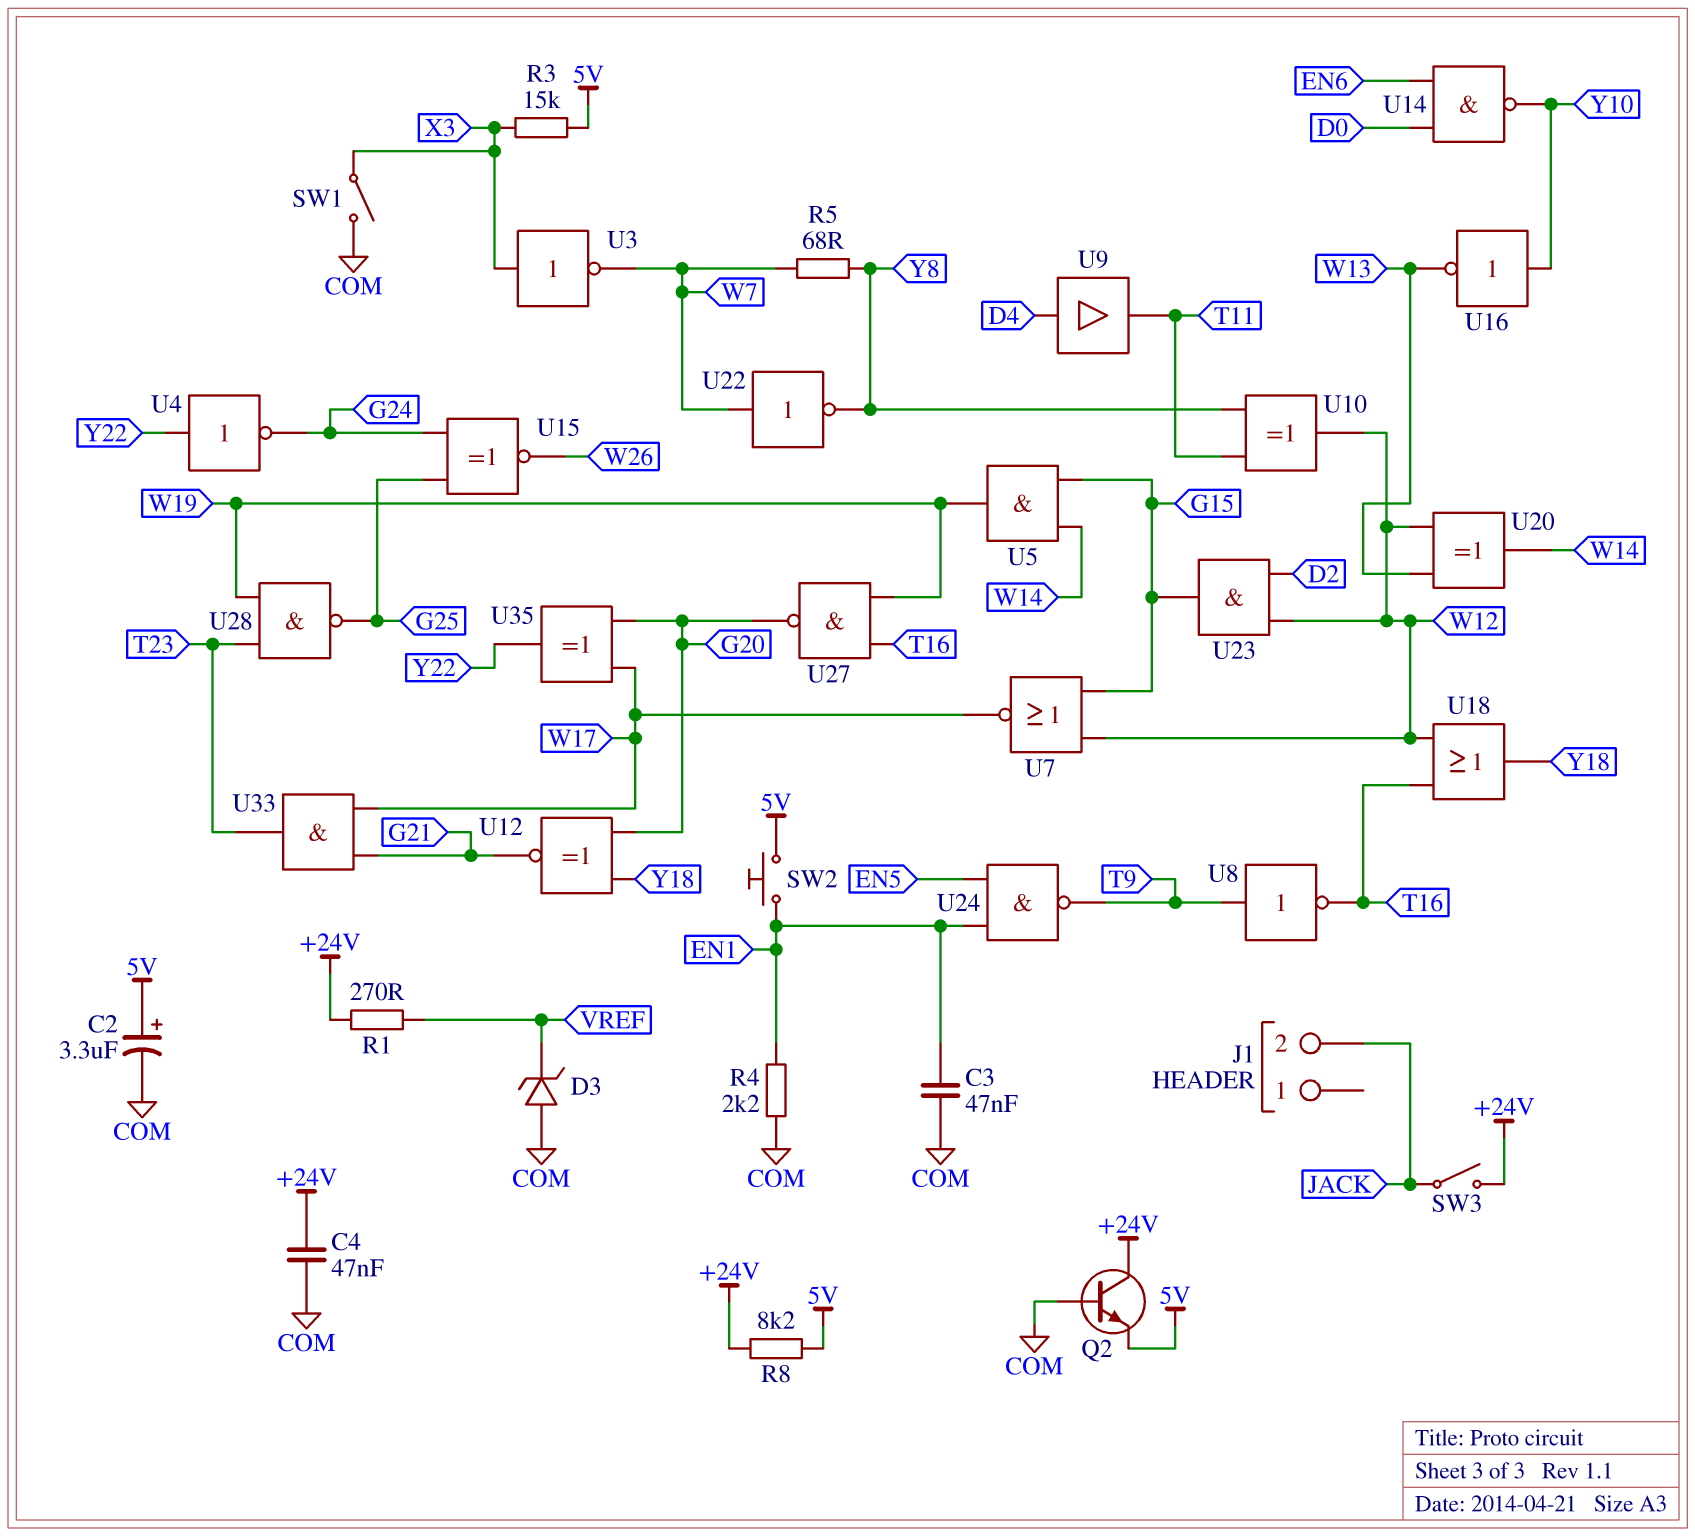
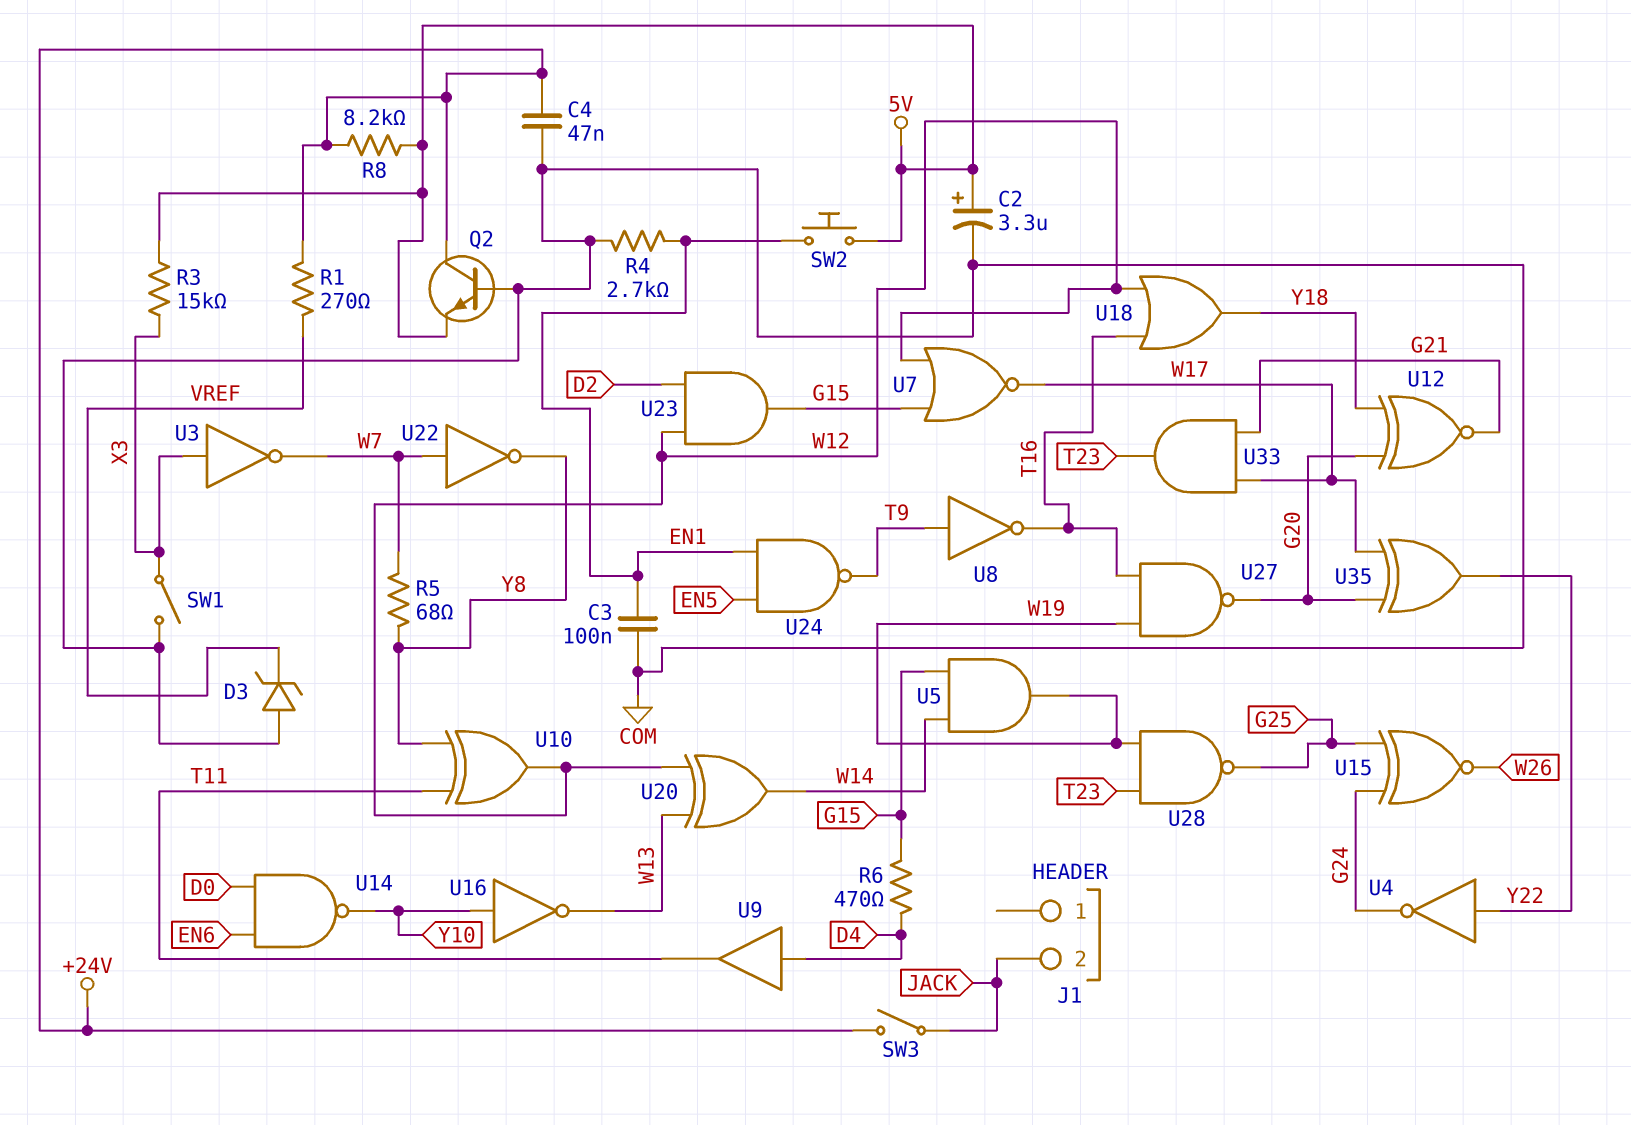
C3: 47nF (COM, EN1) -> 100nF (COM, EN1)
R4: 2.2k (COM, EN1) -> 2.7k (COM, EN1)
R6: none -> 470 (D4, G15)

